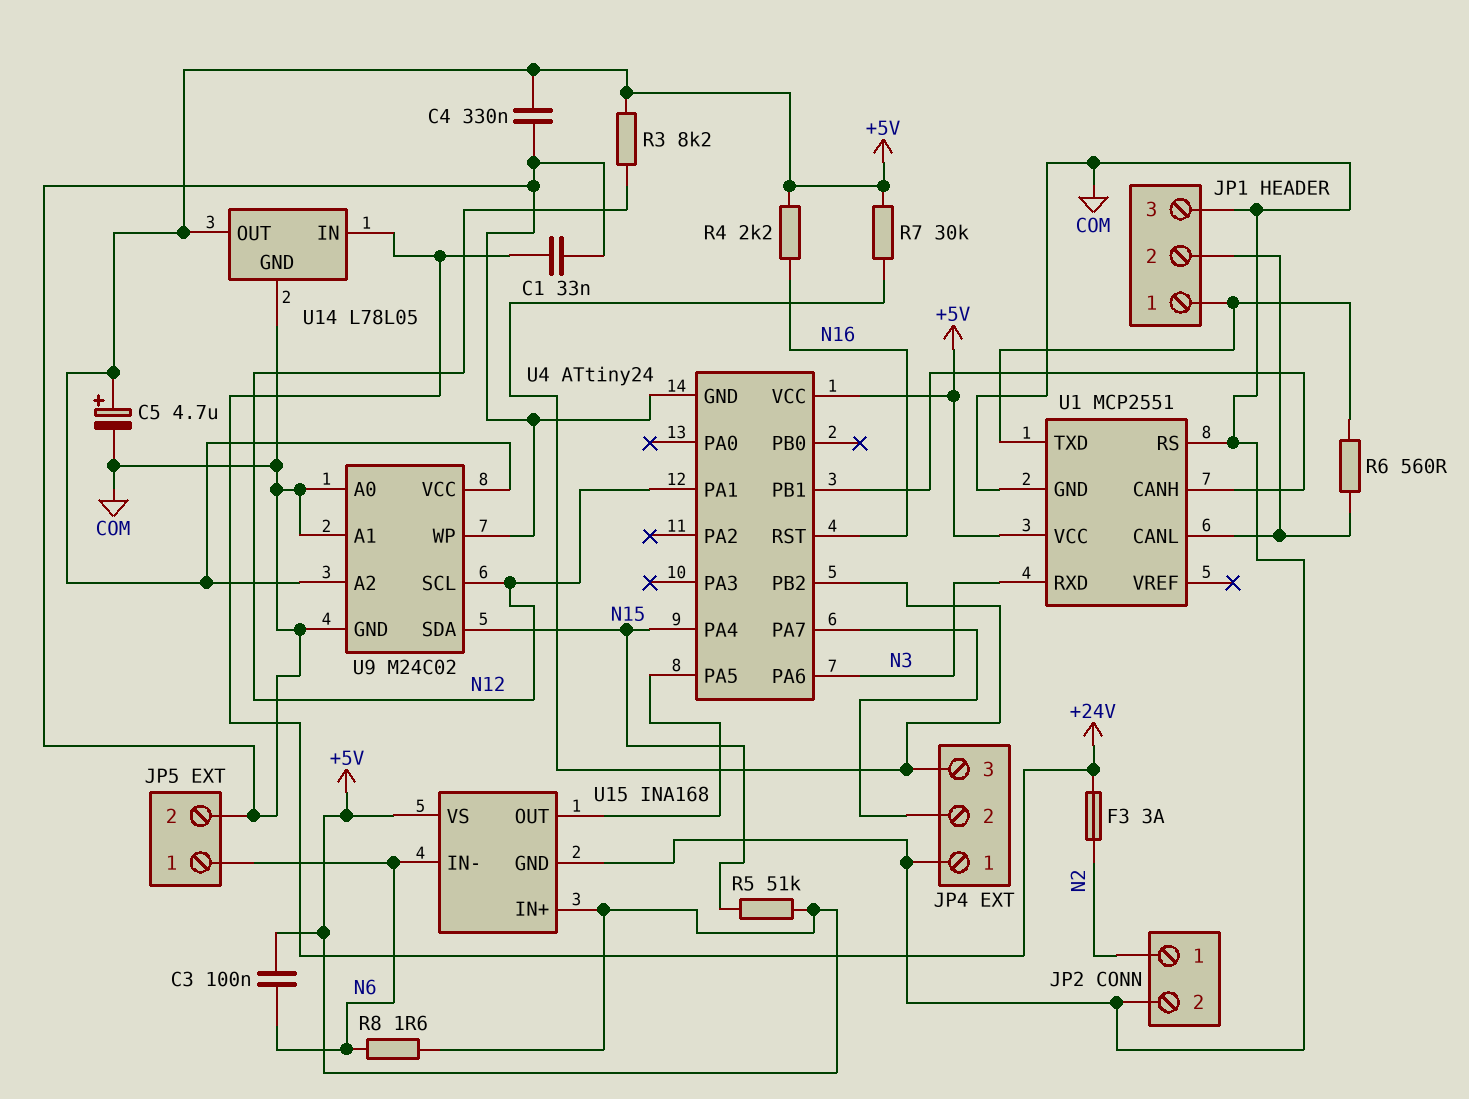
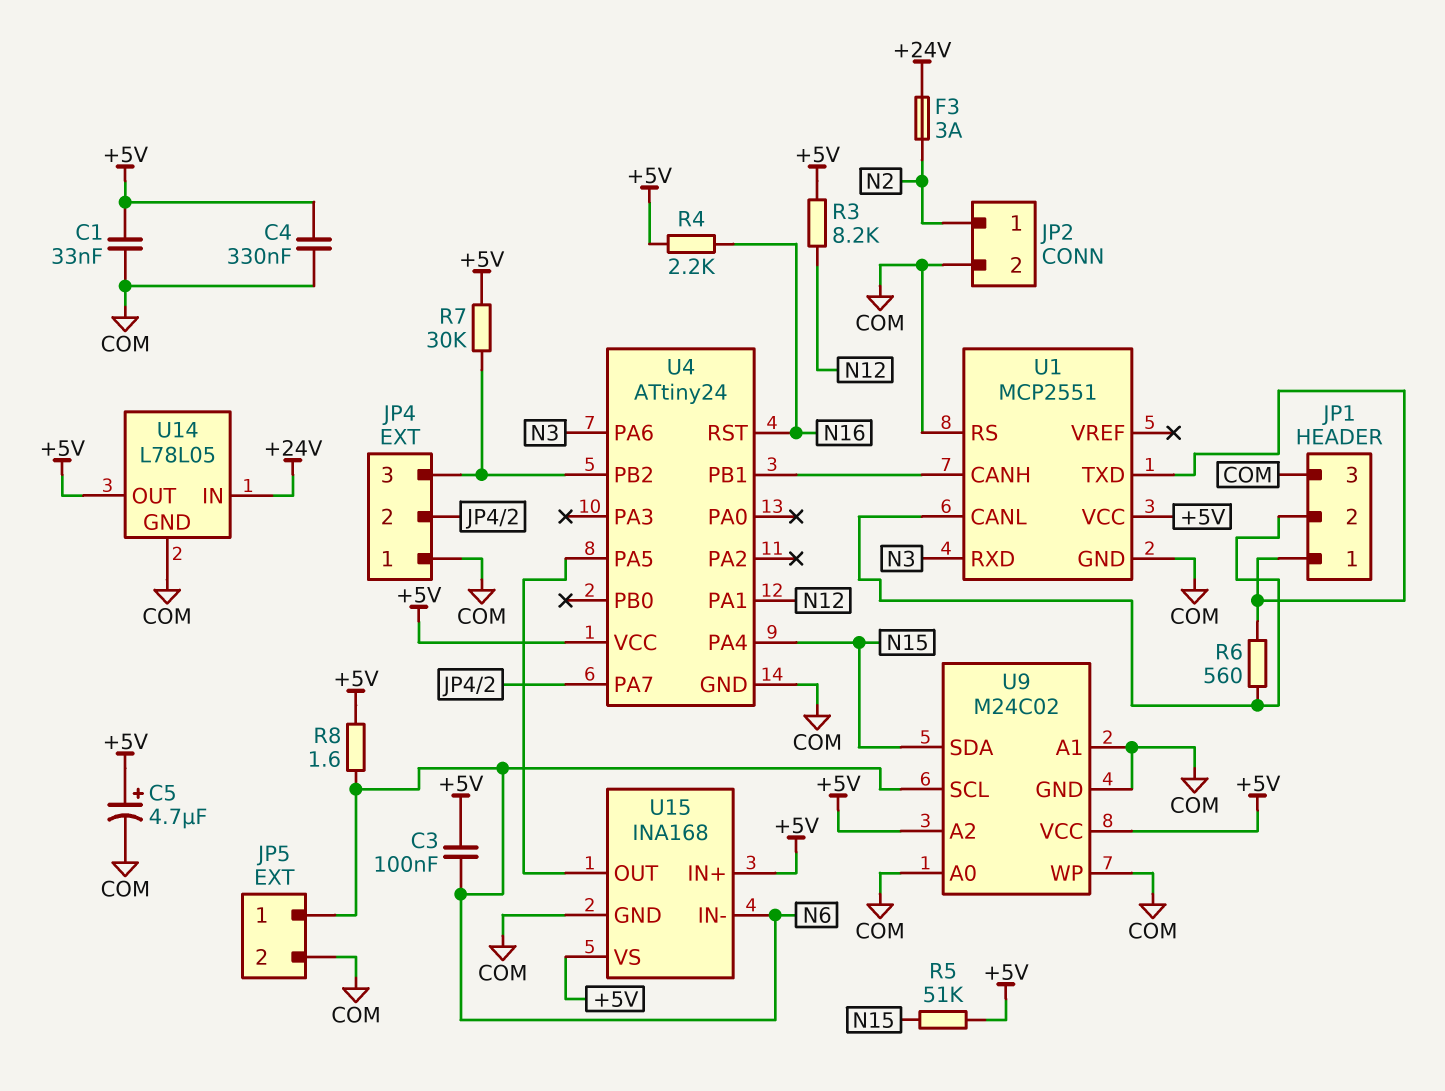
C1: 33nF (+24V, COM) -> 33nF (+5V, COM)
U9 pin SCL: N12 -> N6

